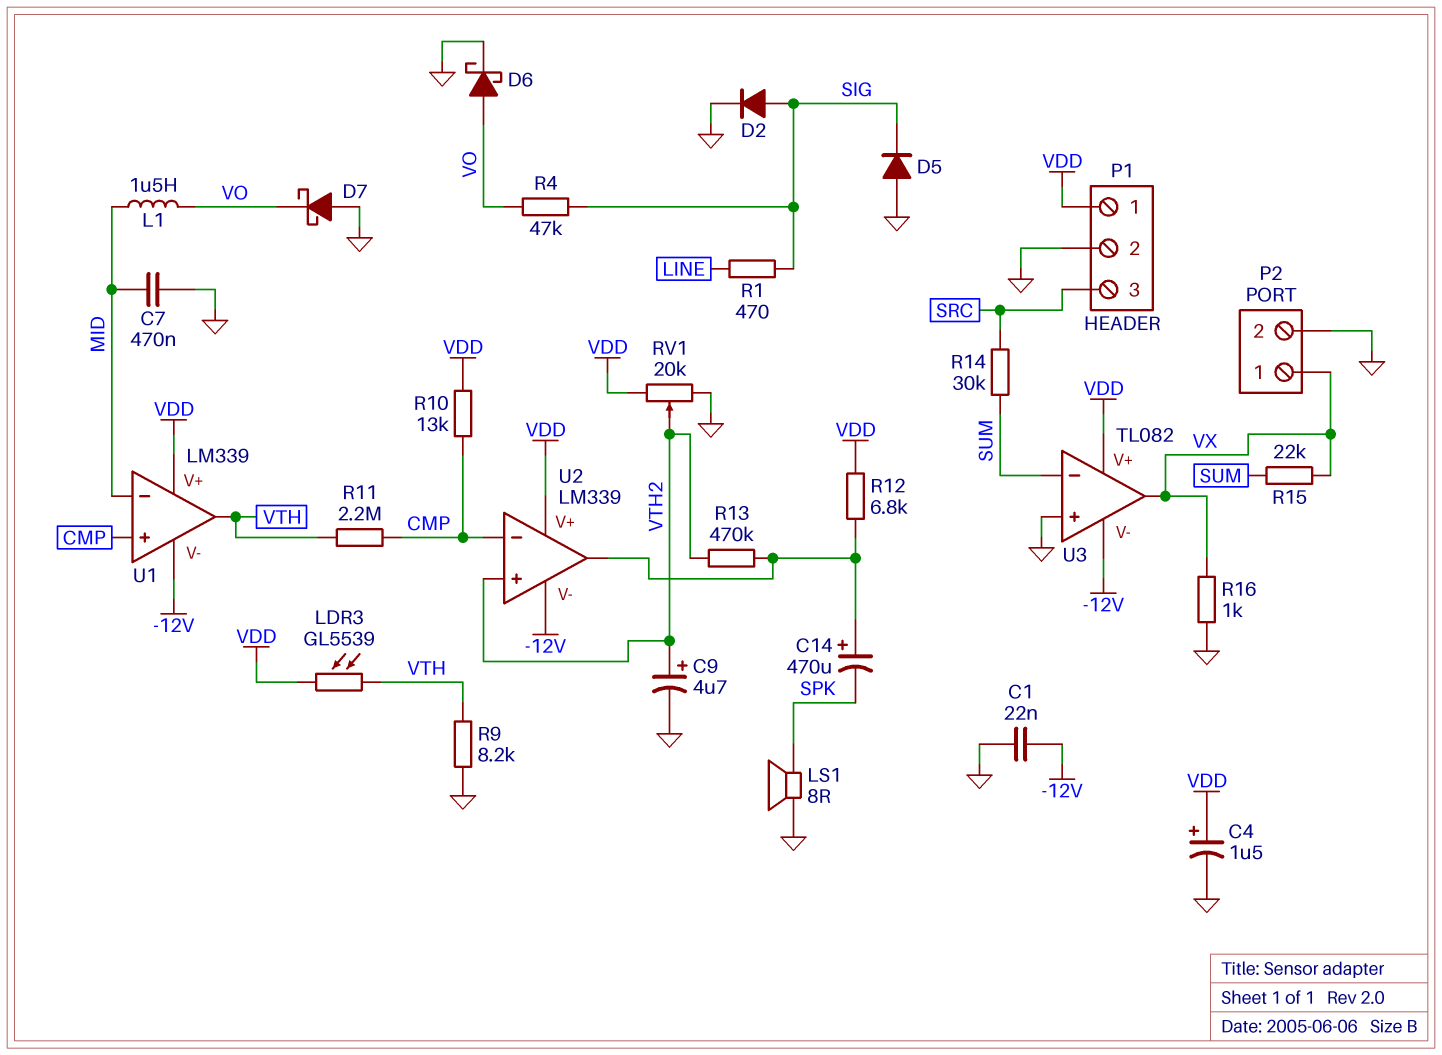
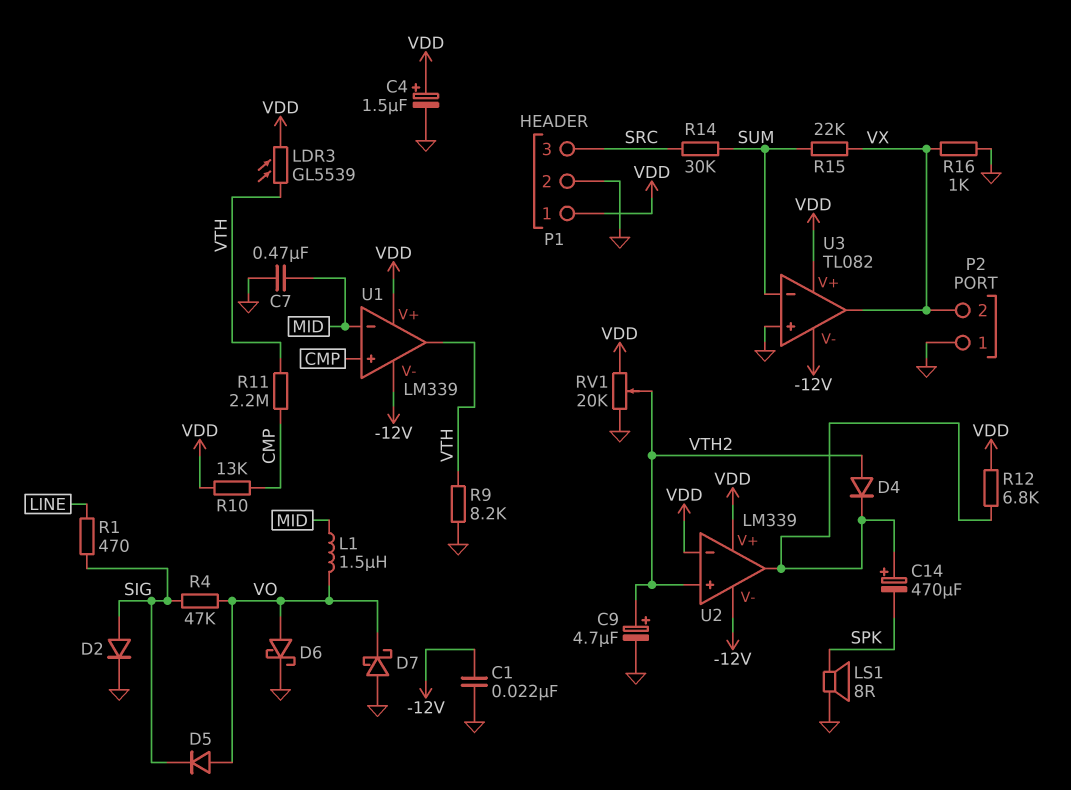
D4: none -> diode (A VTH2, K U2/out)
D5: diode (A GND, K SIG) -> diode (A VO, K SIG)
P2 pin 1: VX -> GND
P2 pin 2: GND -> VX
R13: 470k (U2/out, VTH2) -> none
U2 pin in-: CMP -> VDD

